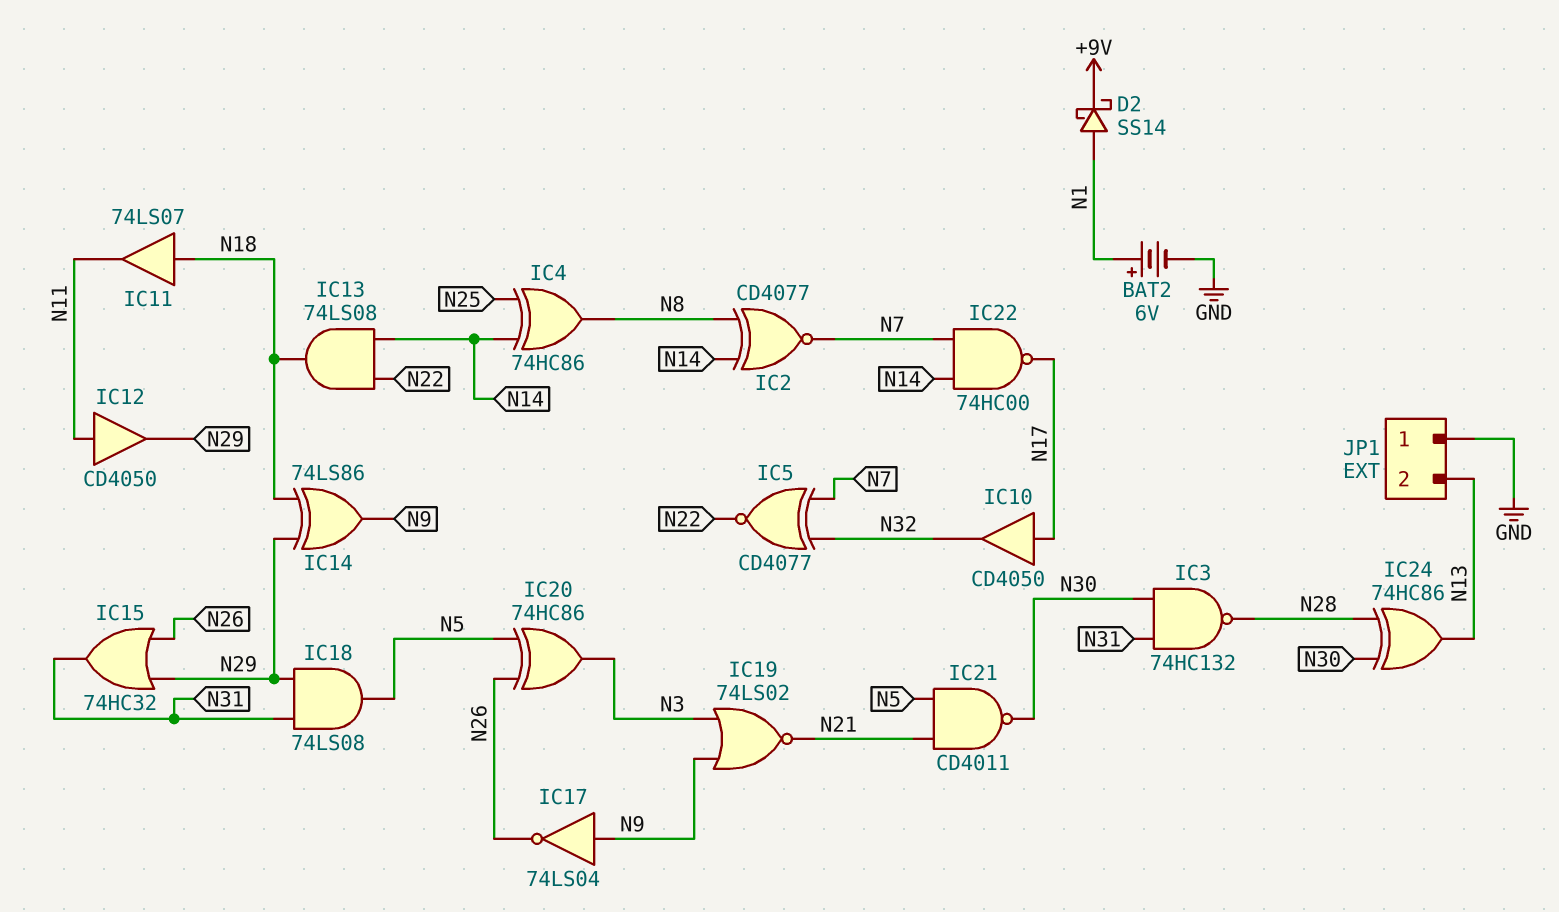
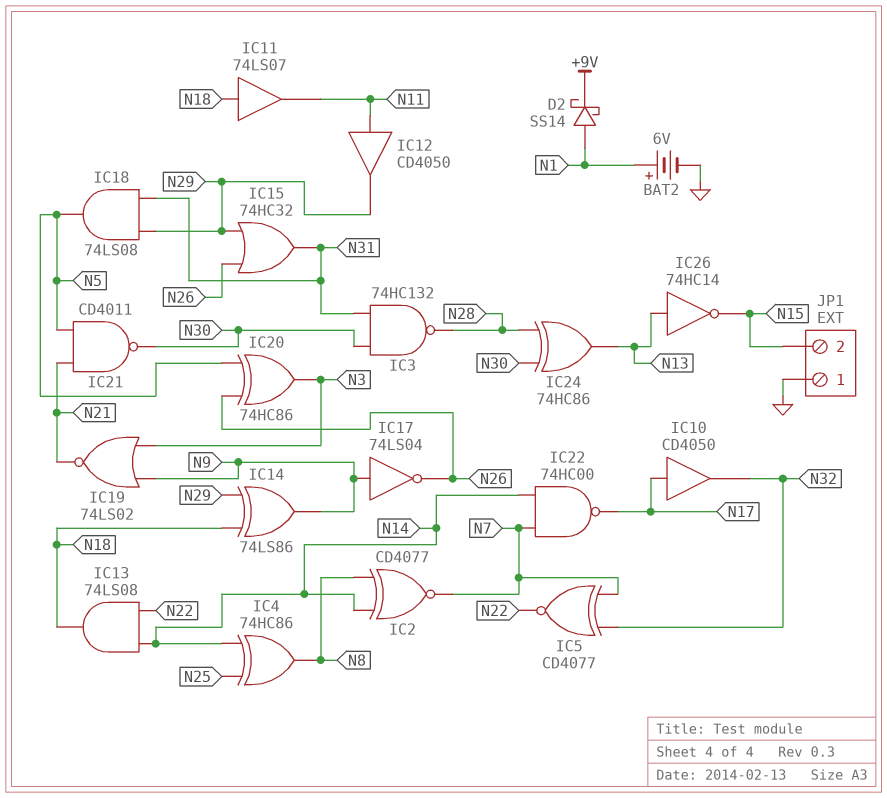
IC26: none -> NOT 74HC14 (in N13, out N15)
JP1 pin 2: N13 -> N15

